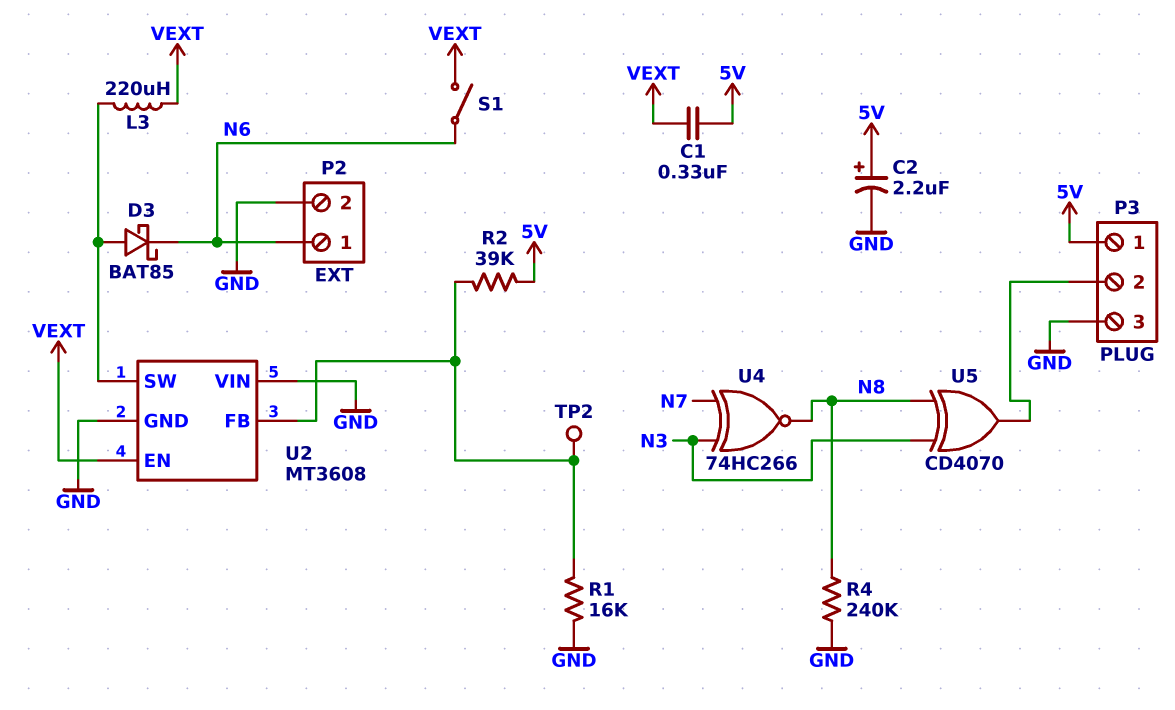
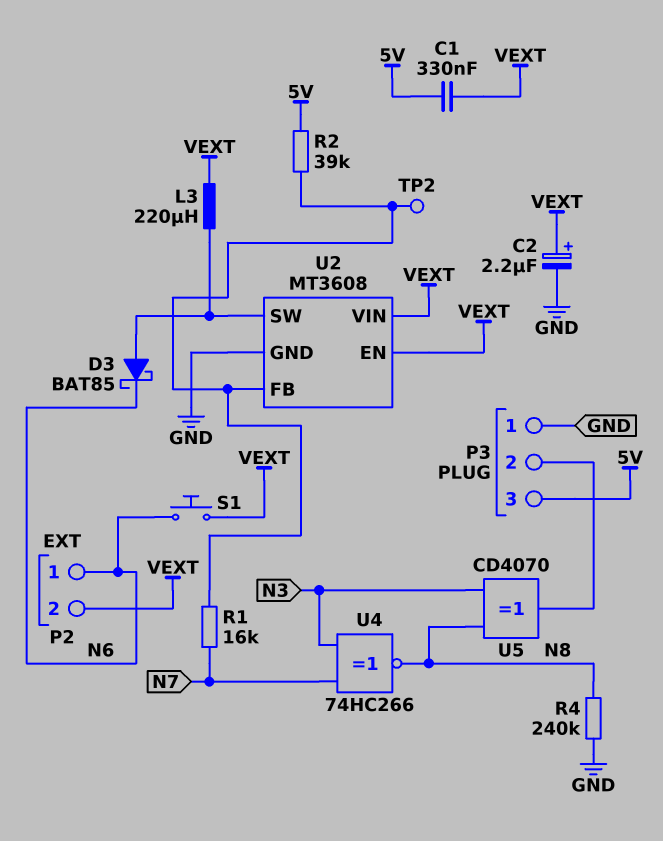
C2: 2.2uF (plus 5V, minus GND) -> 2.2uF (plus VEXT, minus GND)
P2 pin 2: GND -> VEXT
P3 pin 1: 5V -> GND
P3 pin 3: GND -> 5V
R1: 16k (GND, U2/FB) -> 16k (N7, U2/FB)
S1: switch (N6, VEXT) -> button (N6, VEXT)
U2 pin VIN: GND -> VEXT

